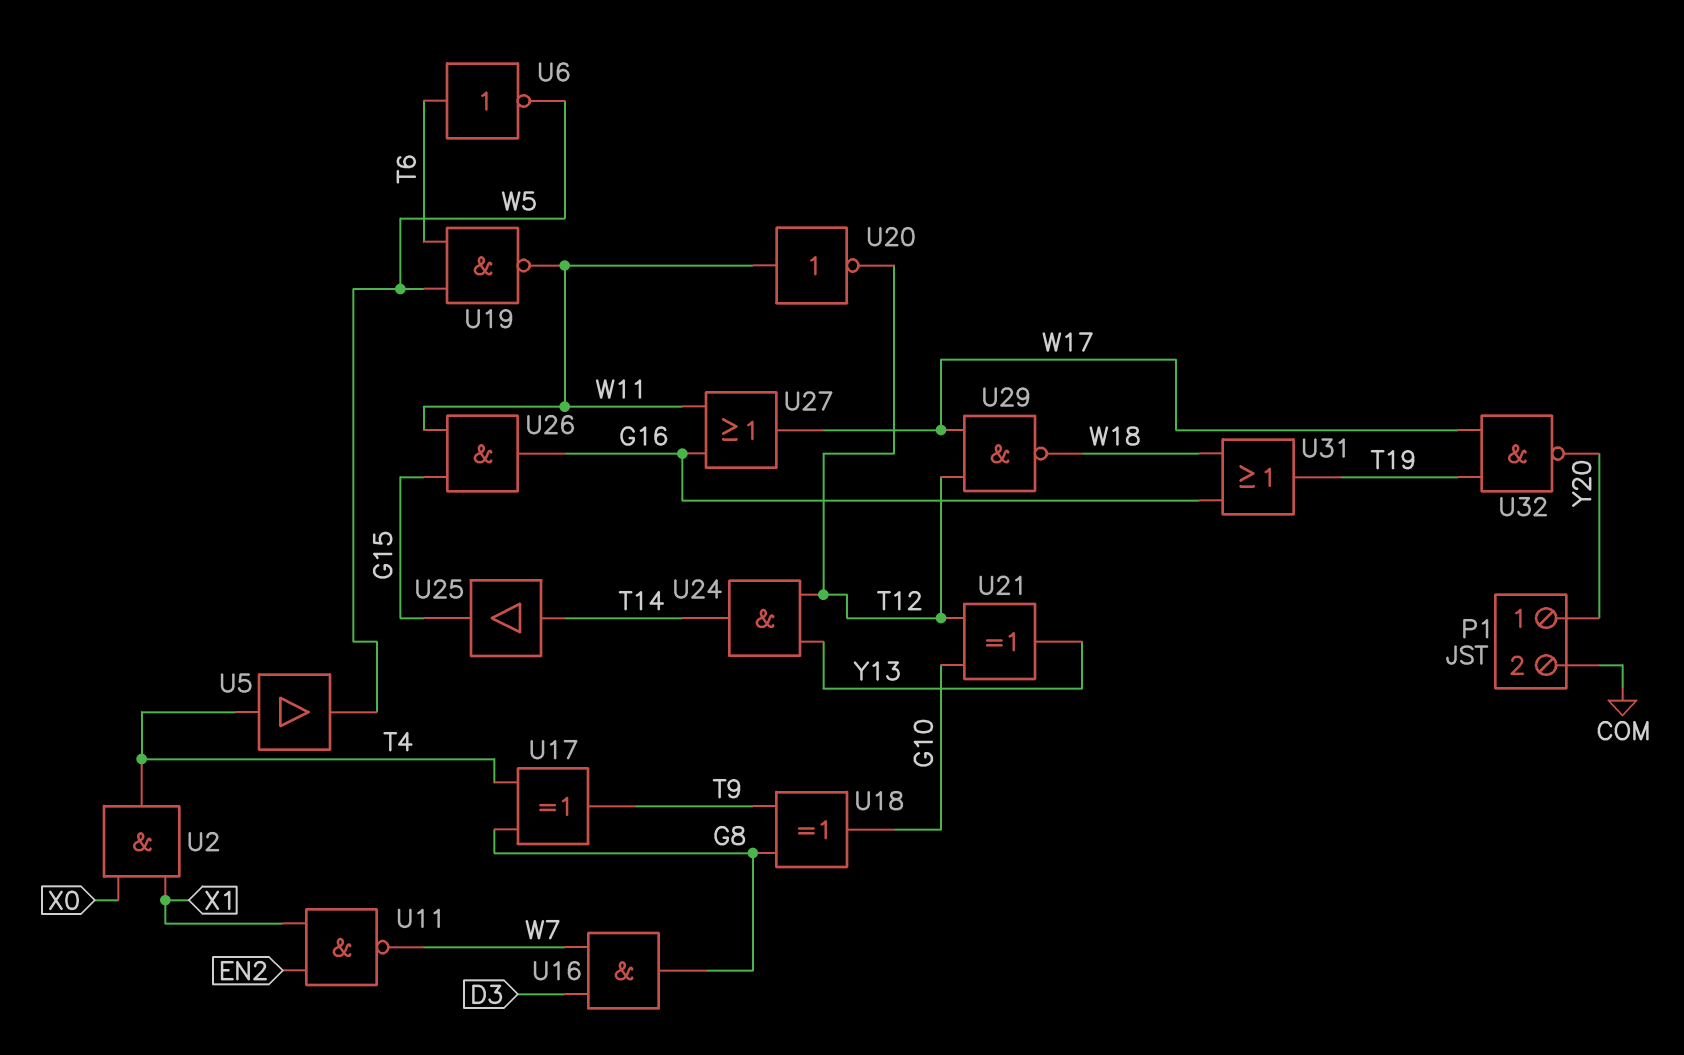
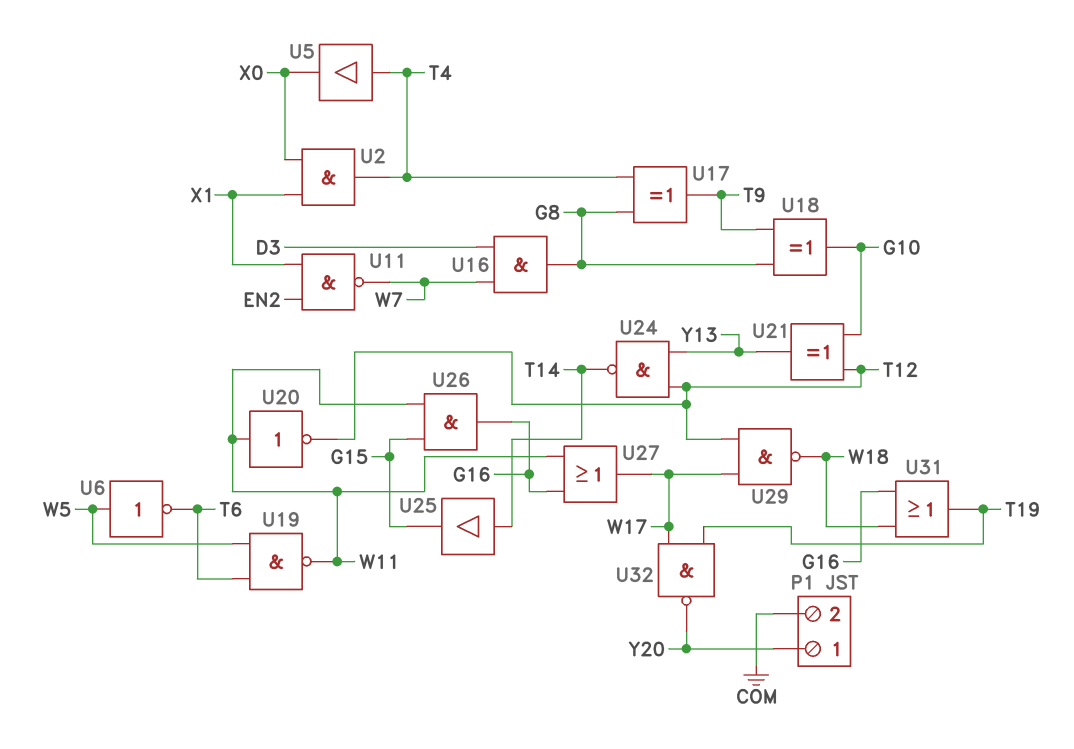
U5: buffer (in T4, out W5) -> buffer (in T4, out X0)
U6: NOT (in T6, out W5) -> NOT (in W5, out T6)
U24: AND (in T12, in Y13, out T14) -> NAND (in T12, in Y13, out T14)

